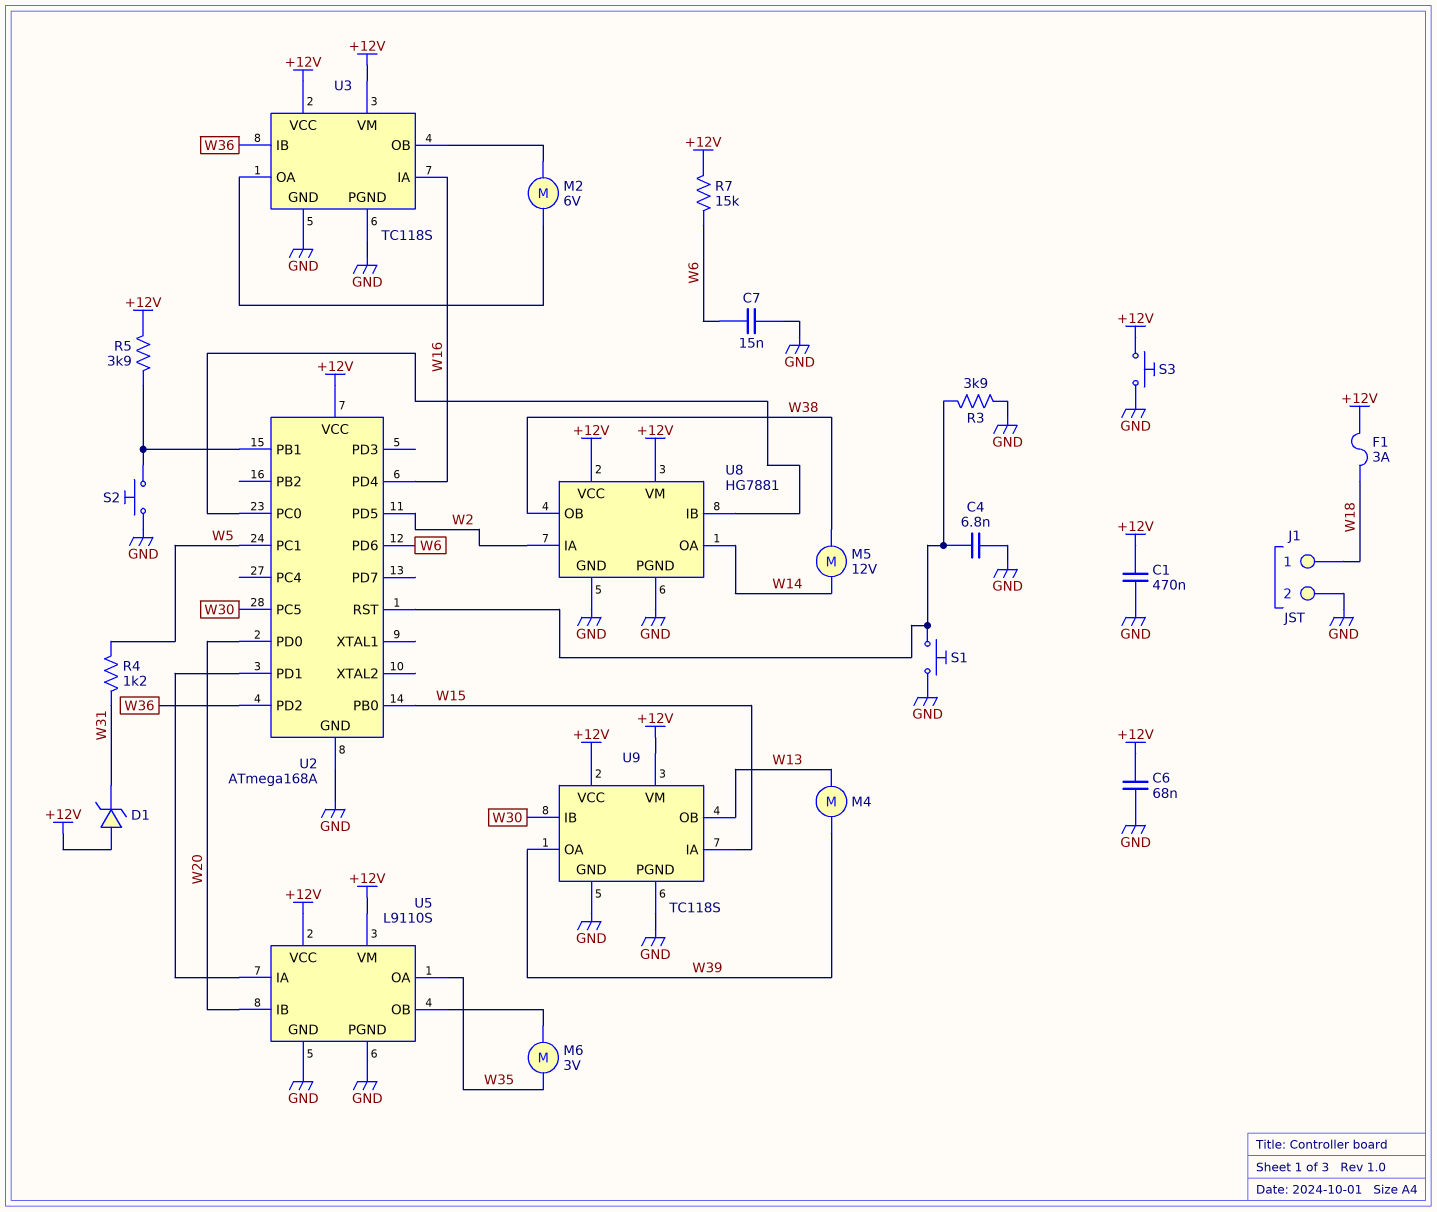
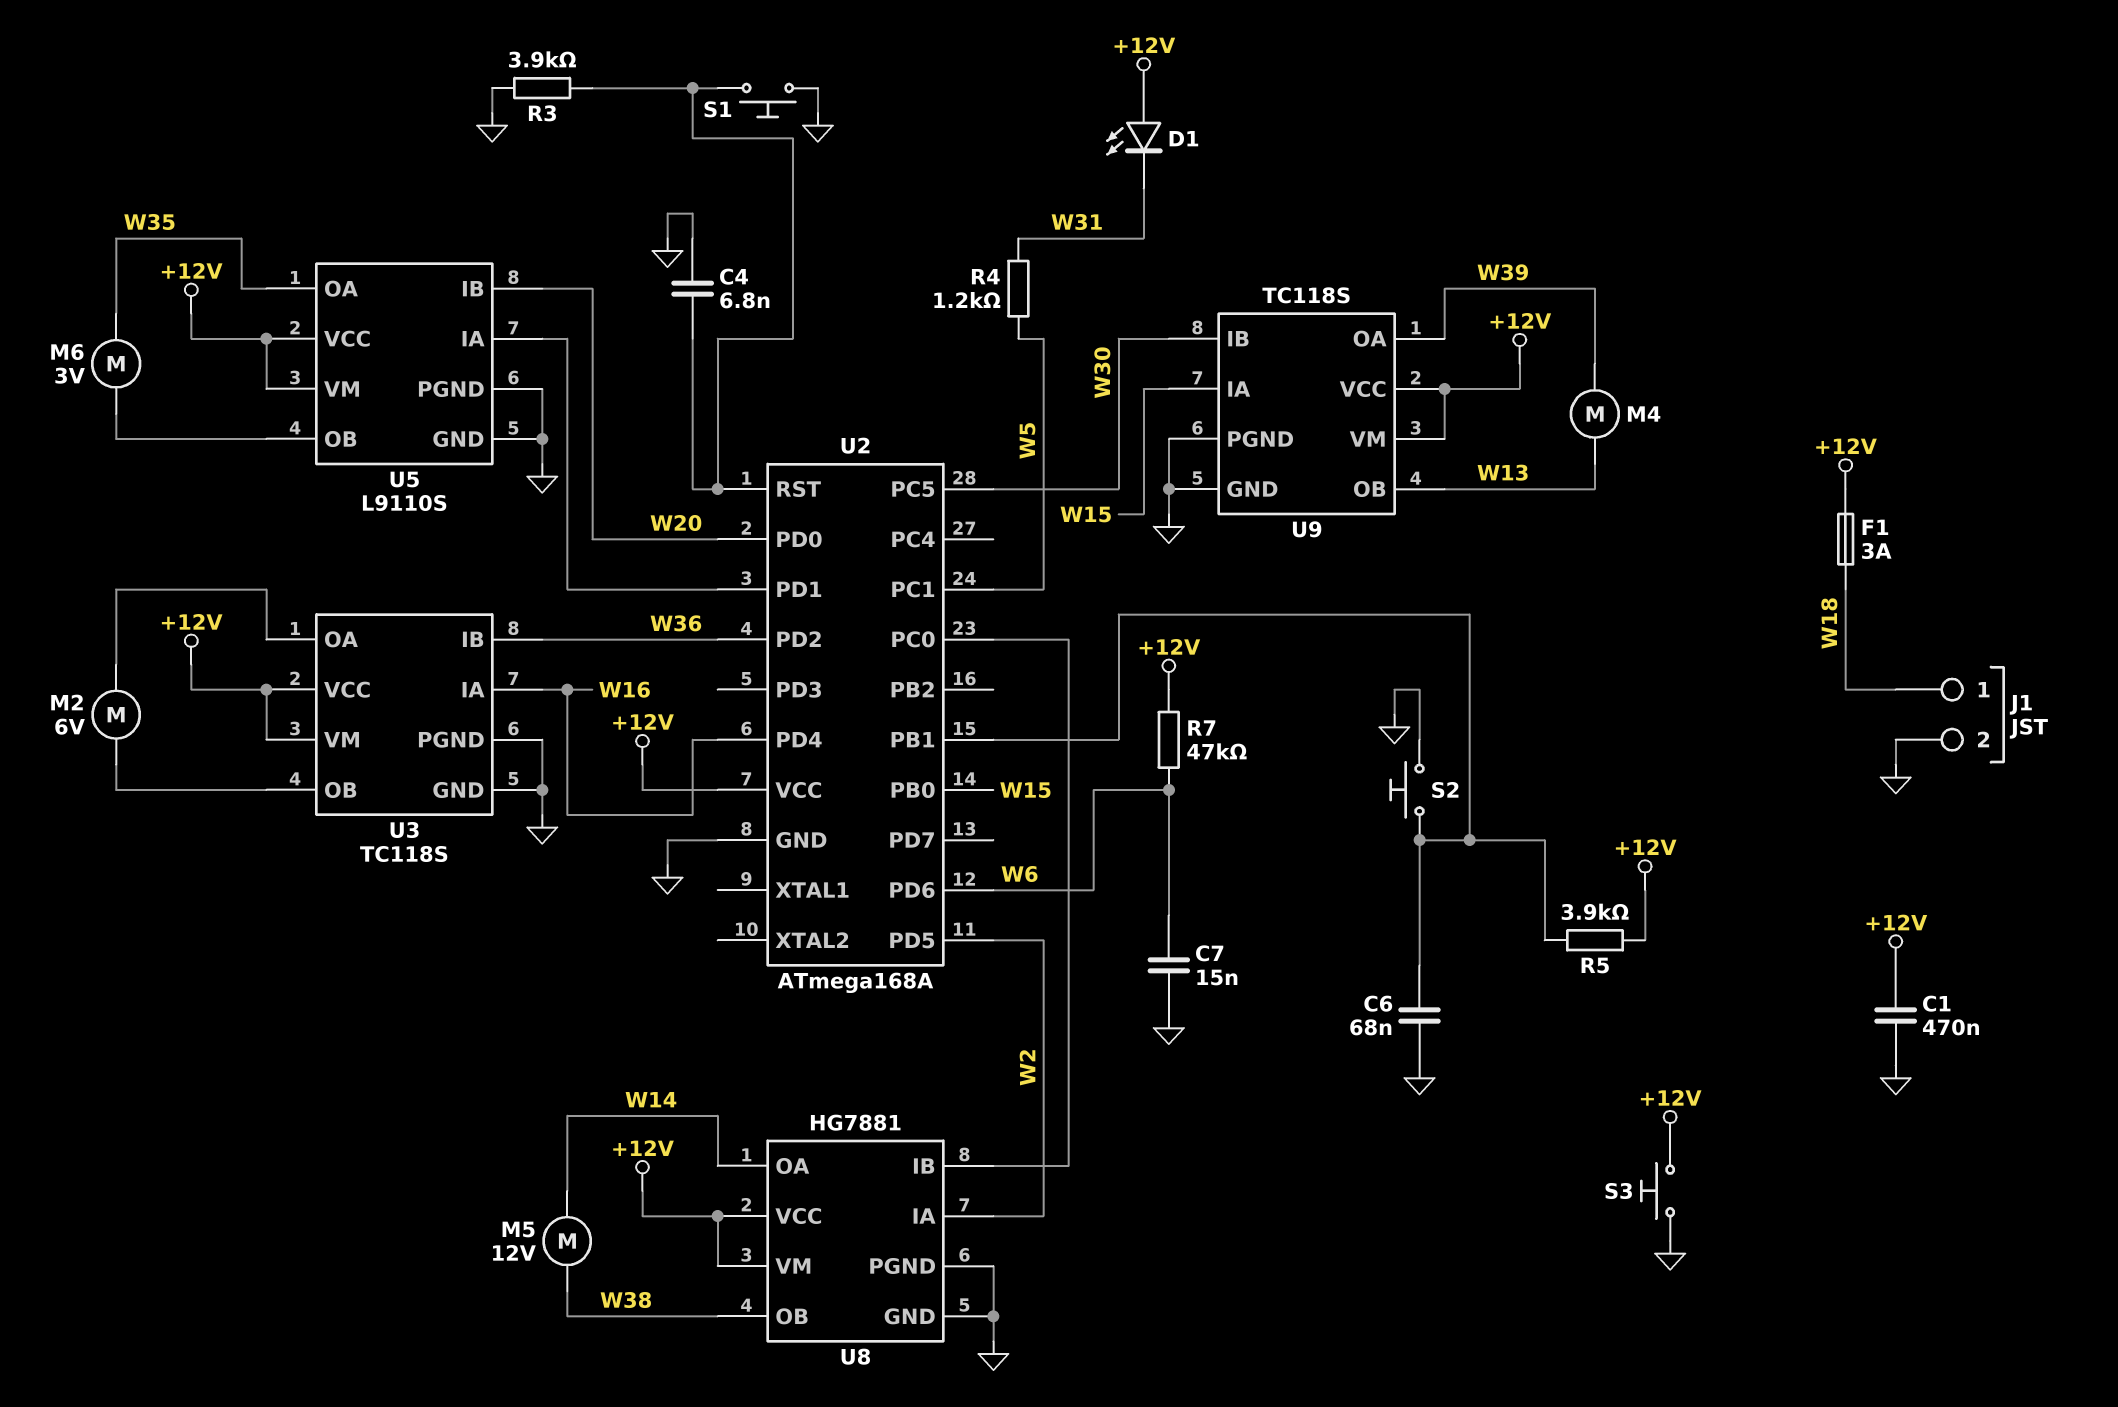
C6: 68nF (+12V, GND) -> 68nF (GND, U2/PB1)
D1: zener (A +12V, K W31) -> LED (A +12V, K W31)
R7: 15k (+12V, W6) -> 47k (+12V, W6)

